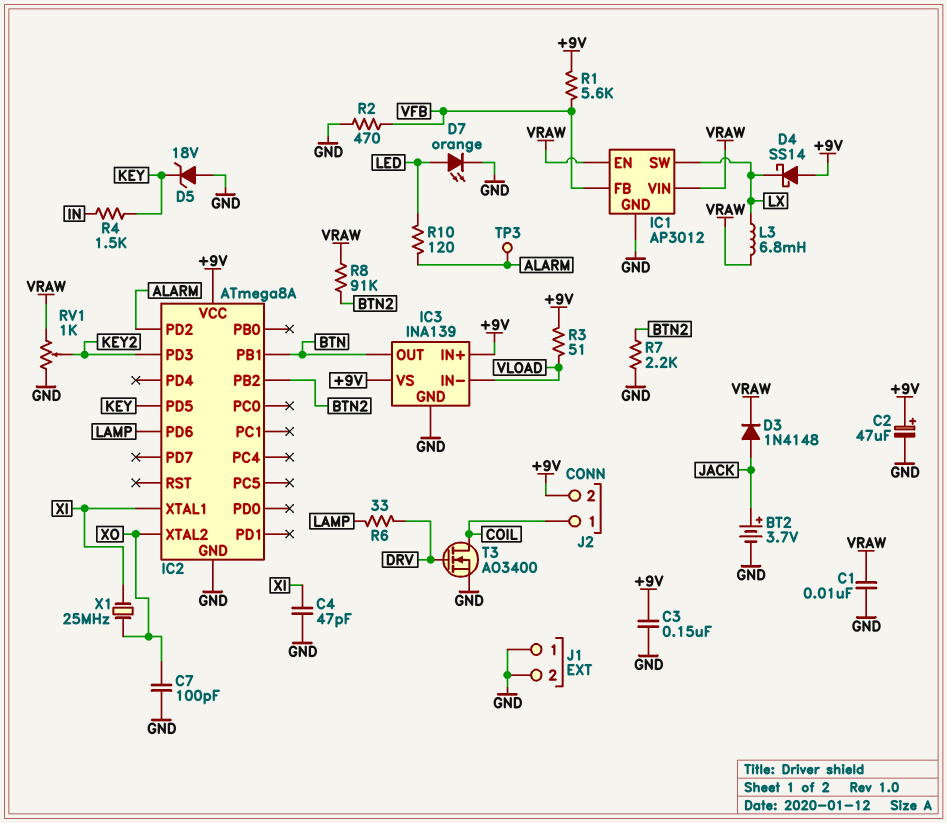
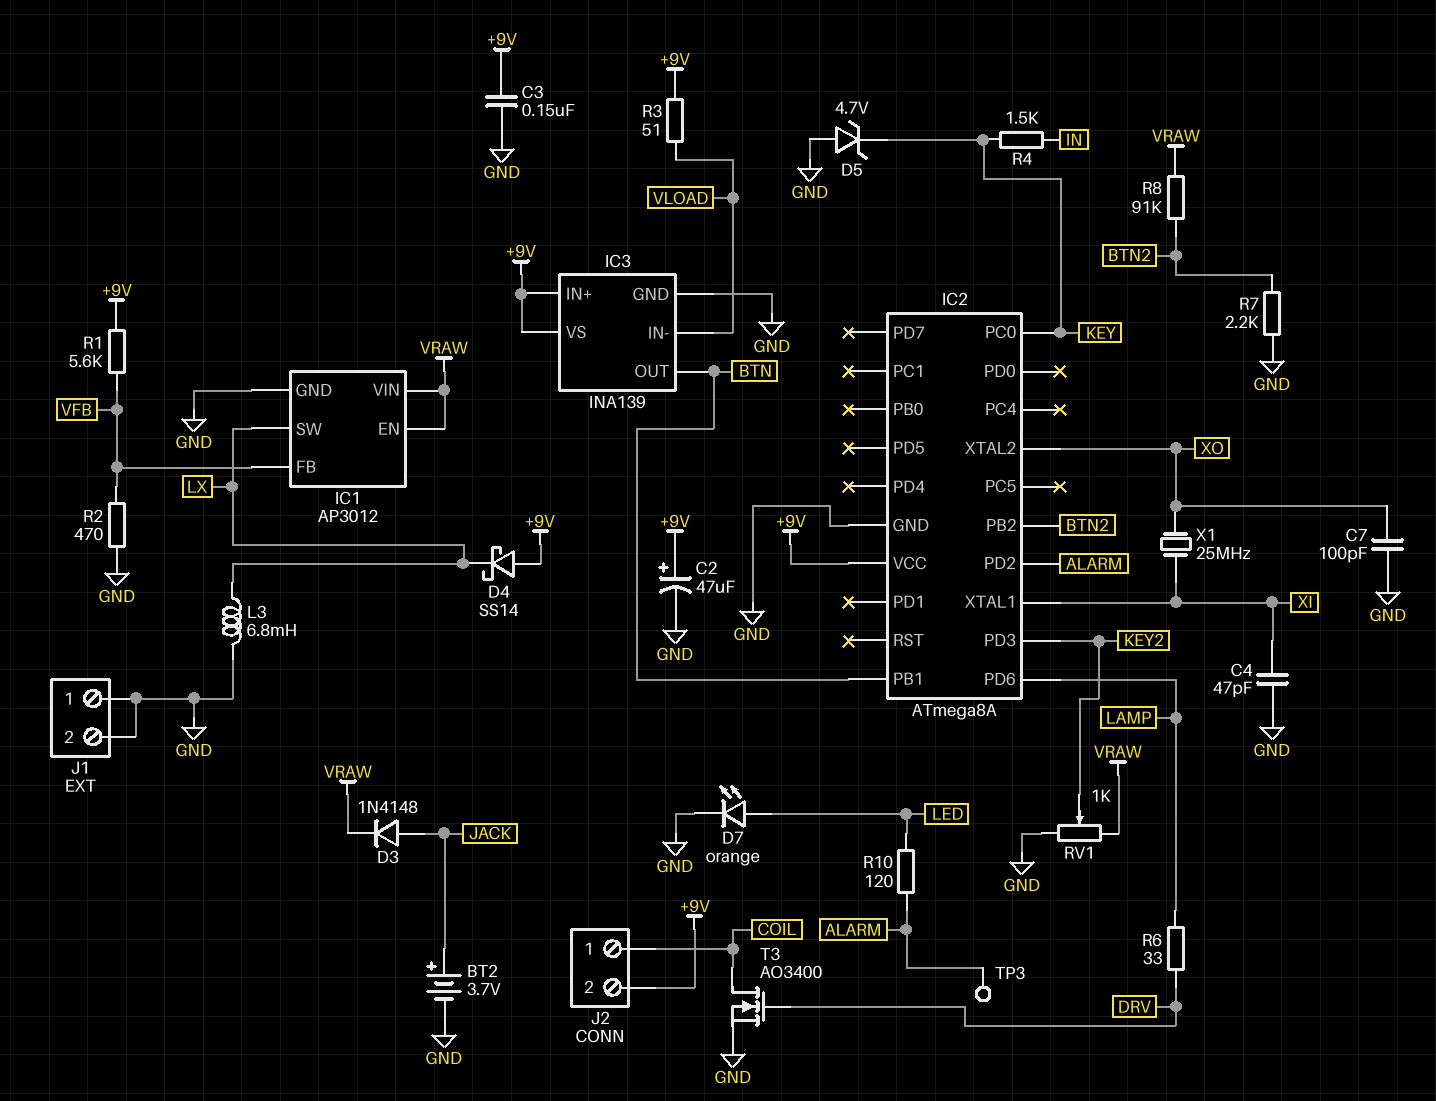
C1: 10nF (GND, VRAW) -> none
D5: zener 18V (A GND, K KEY) -> zener 4.7V (A GND, K KEY)
IC2 pin PC0: none -> KEY
IC2 pin PD5: KEY -> none
L3: 6.8mH (LX, VRAW) -> 6.8mH (GND, LX)

